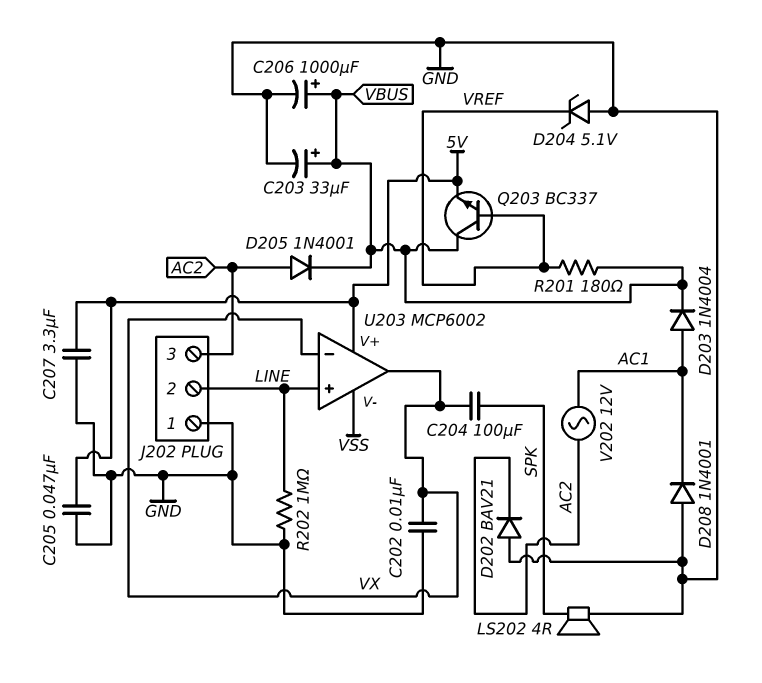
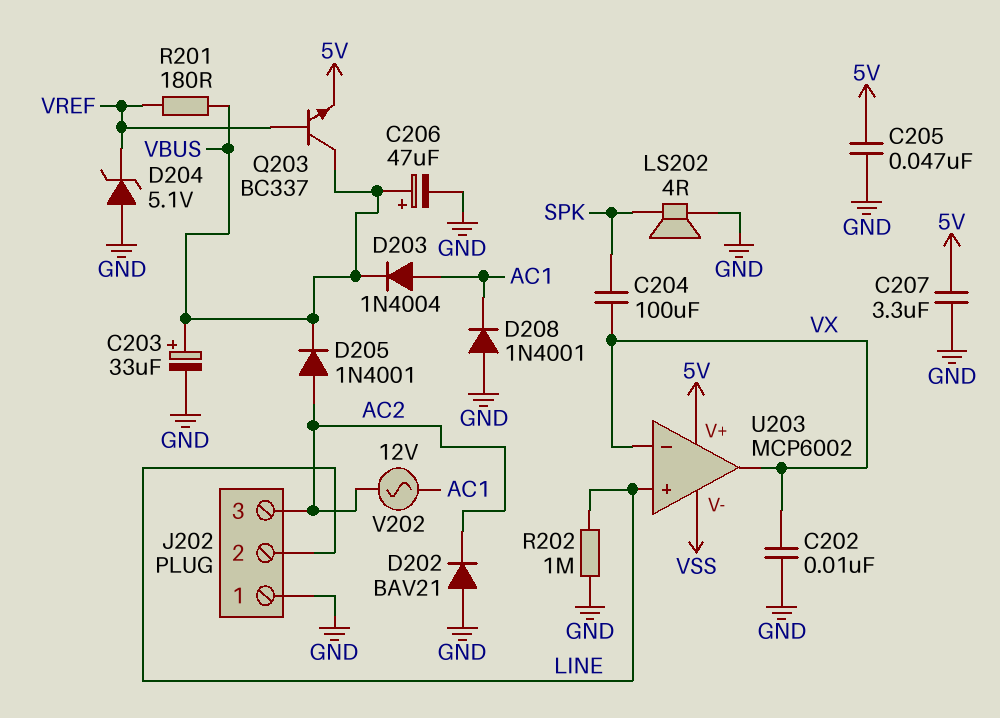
C206: 1000uF (plus VBUS, minus GND) -> 47uF (plus VBUS, minus GND)

